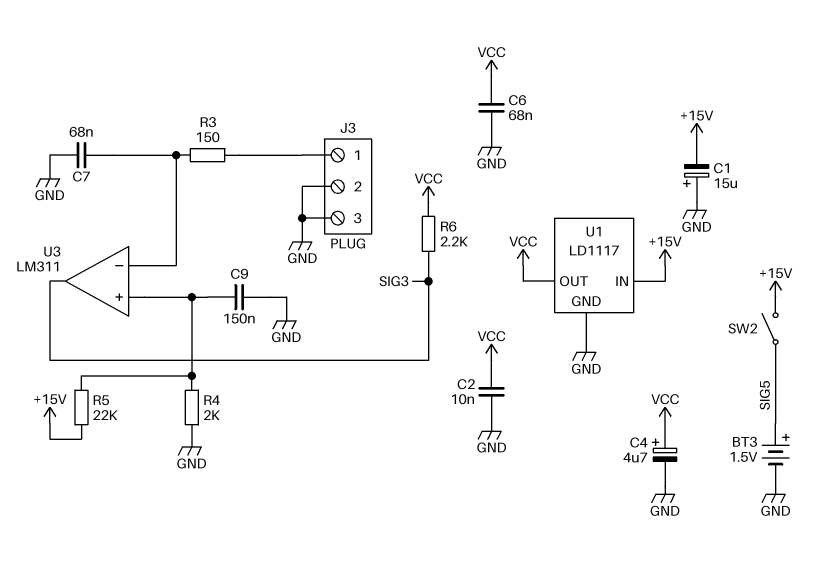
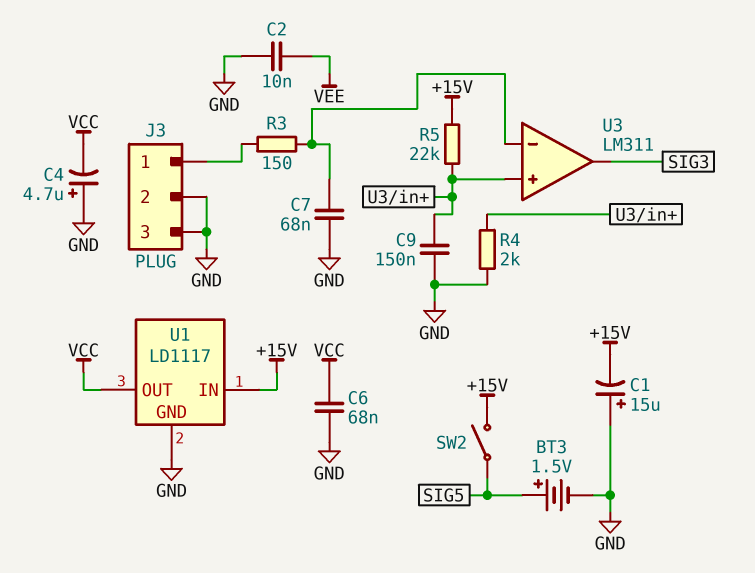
C2: 10nF (GND, VCC) -> 10nF (GND, VEE)
C4: 4.7uF (plus VCC, minus GND) -> 4.7uF (plus GND, minus VCC)
R6: 2.2k (SIG3, VCC) -> none

